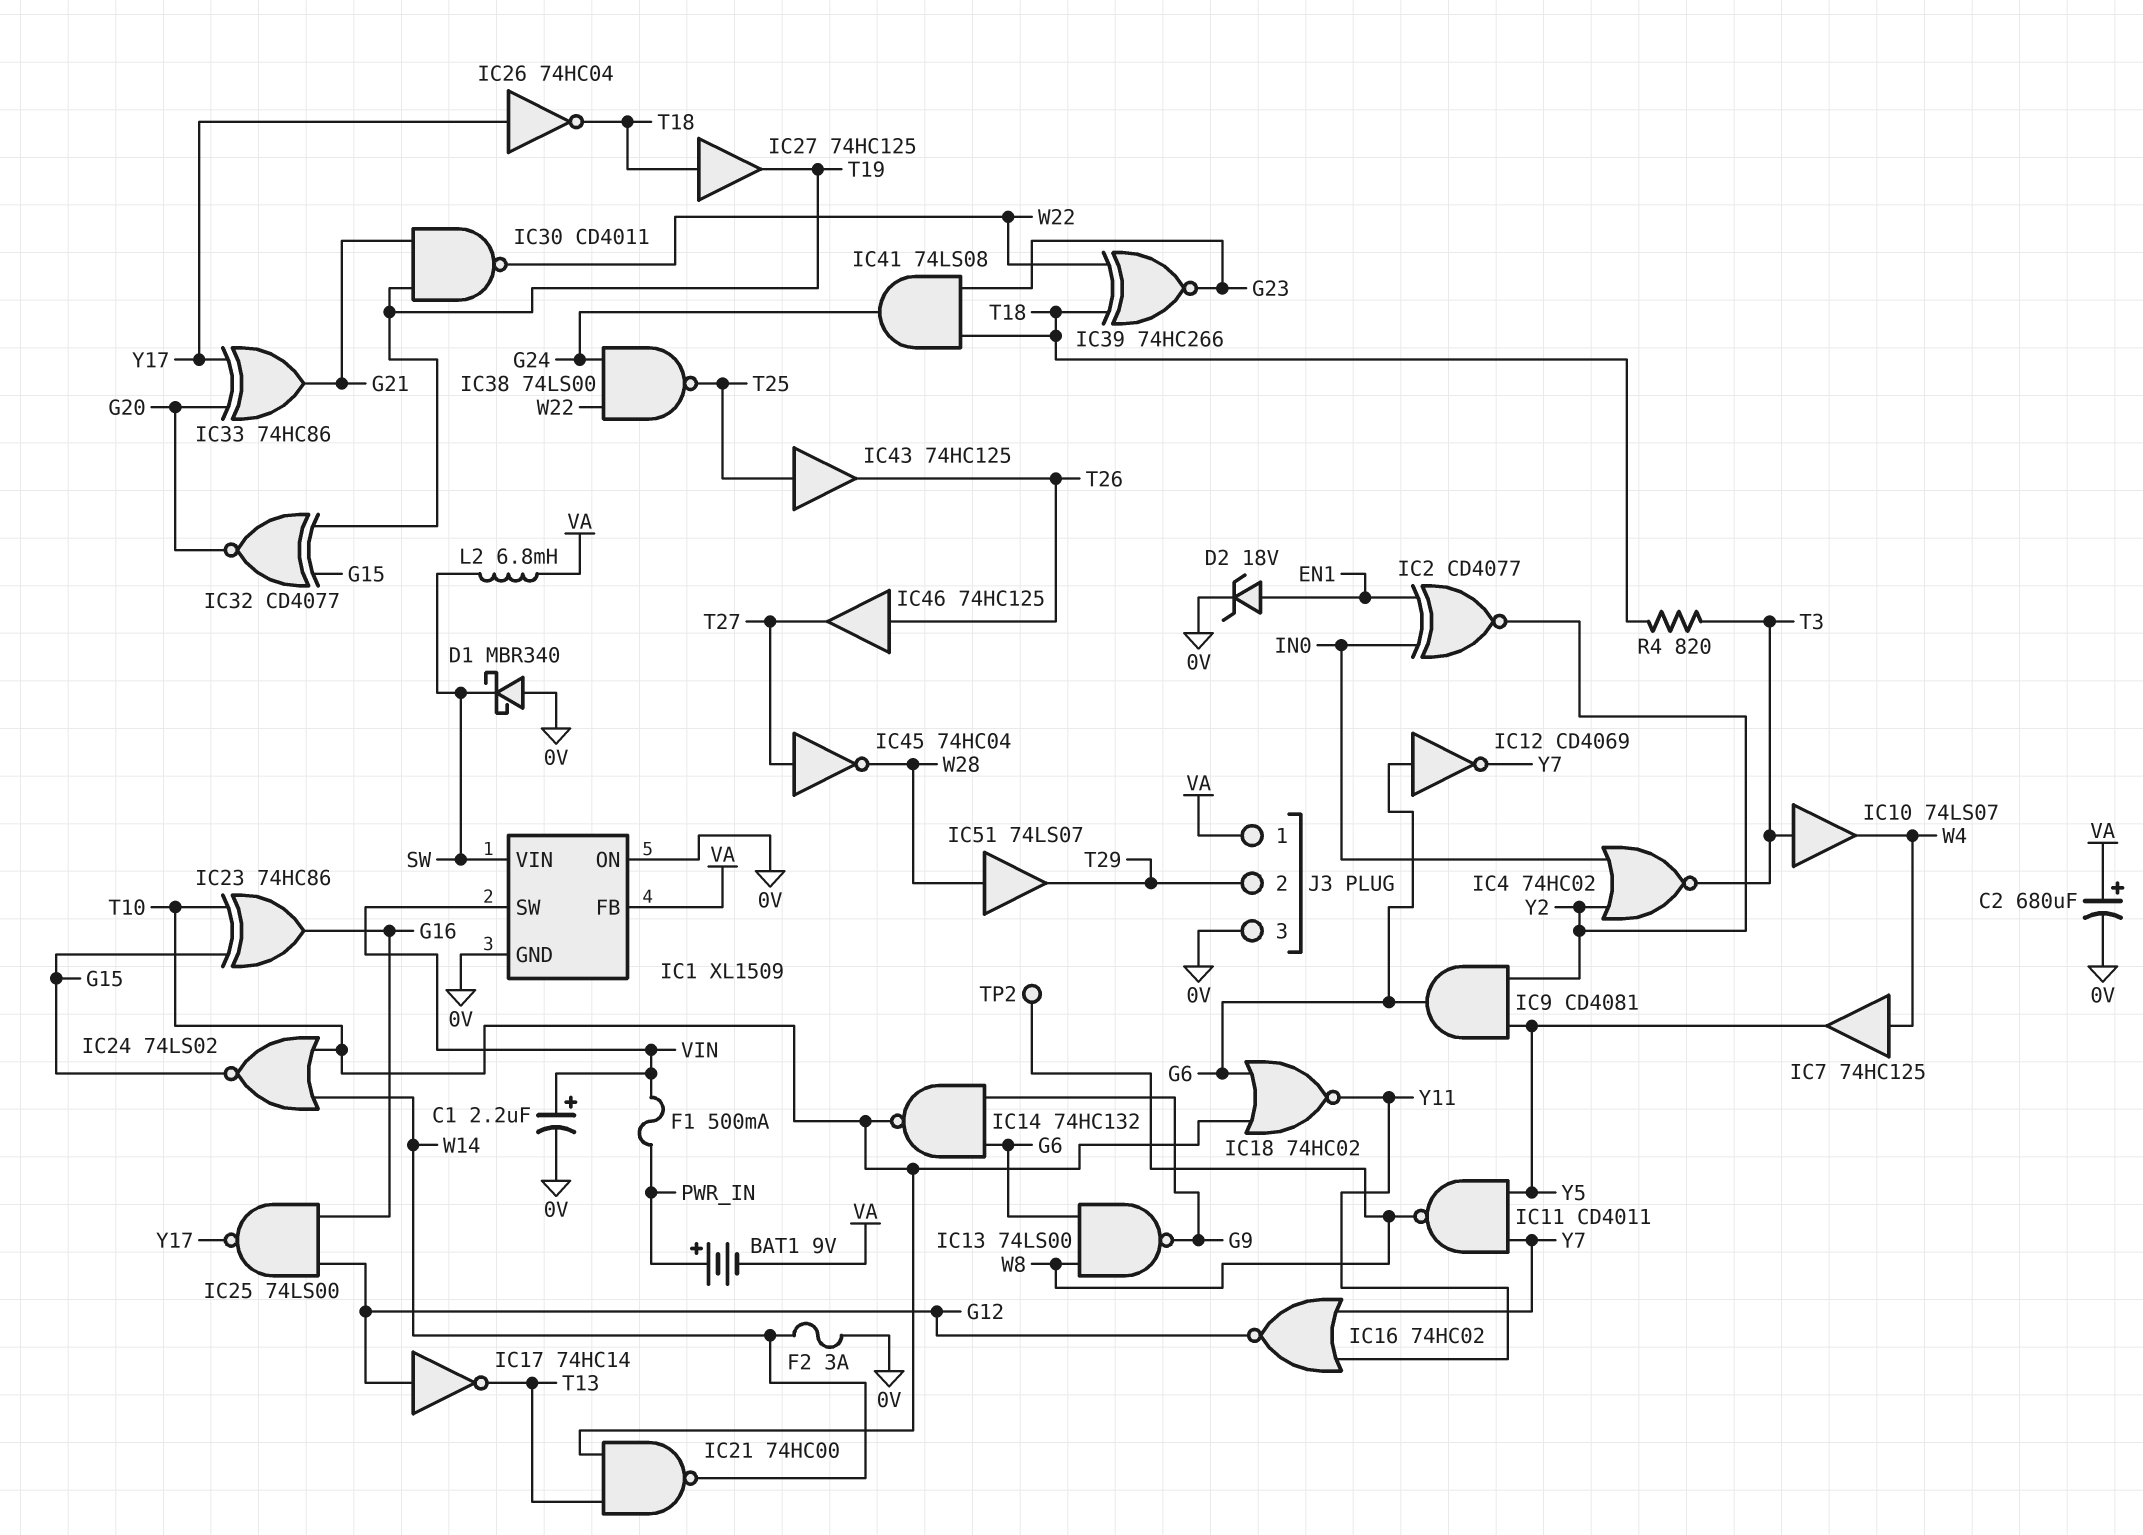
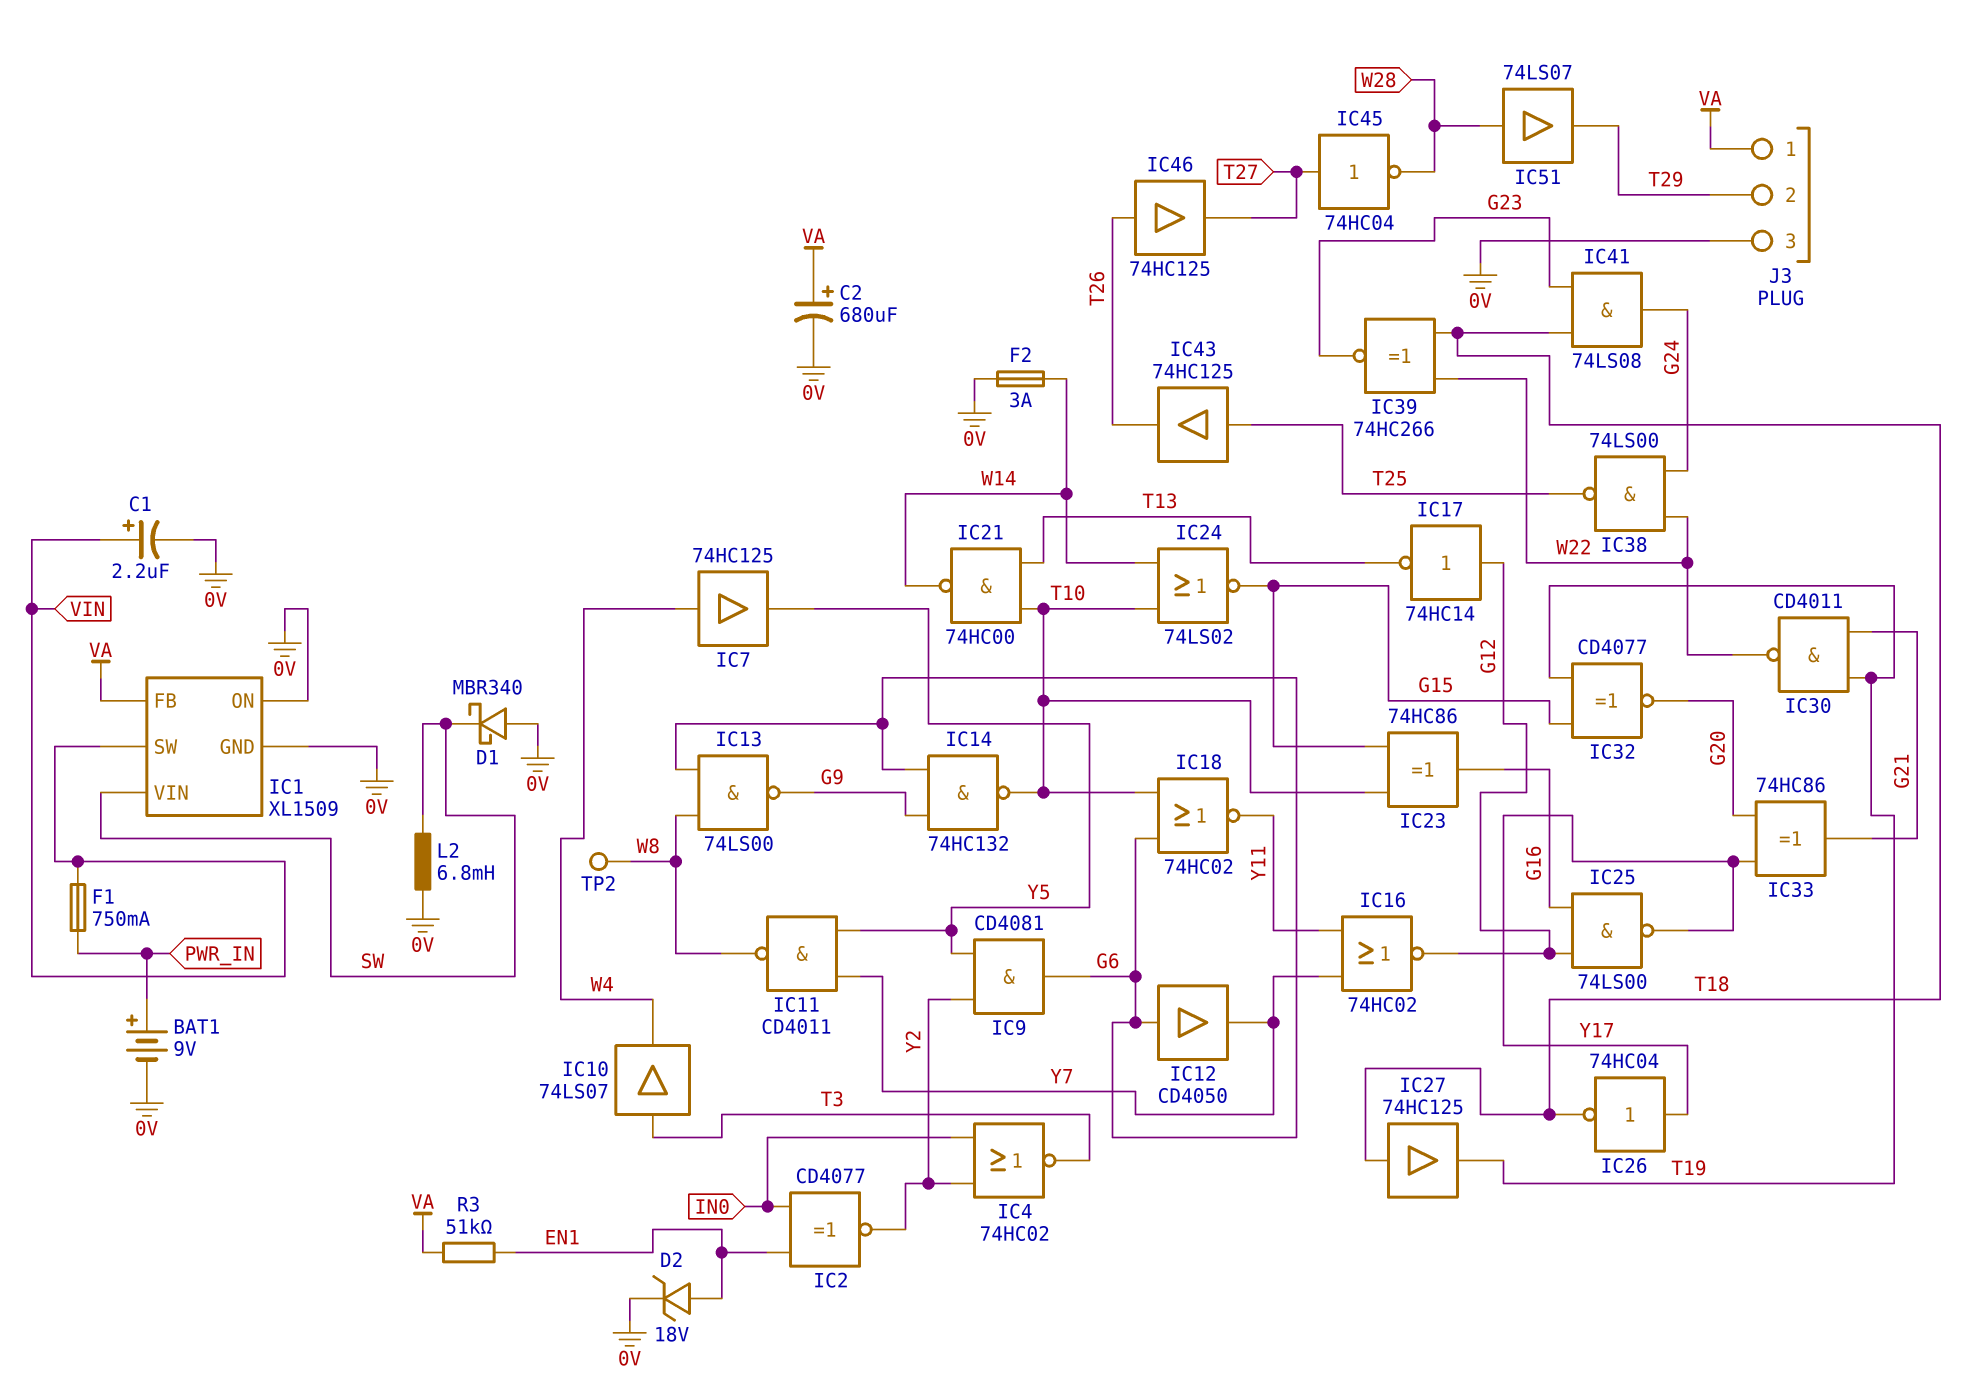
BAT1: 9V (plus PWR_IN, minus VA) -> 9V (plus PWR_IN, minus 0V)
F1: 500mA (PWR_IN, VIN) -> 750mA (PWR_IN, VIN)
IC12: NOT CD4069 (in G6, out Y7) -> buffer CD4050 (in G6, out Y7)
L2: 6.8mH (SW, VA) -> 6.8mH (0V, SW)
R3: none -> 51k (EN1, VA)
R4: 820 (T3, T18) -> none

